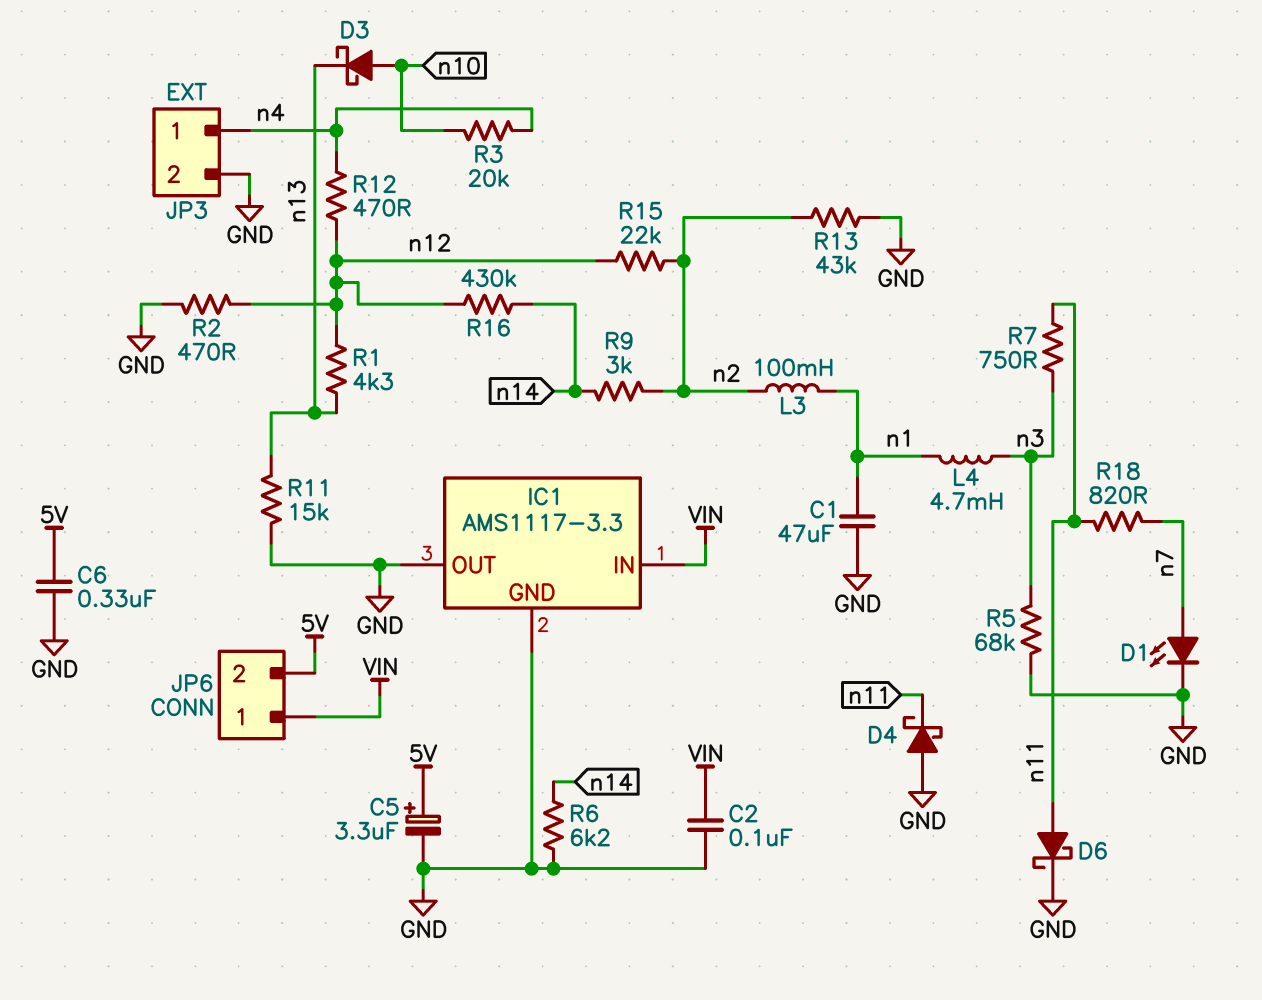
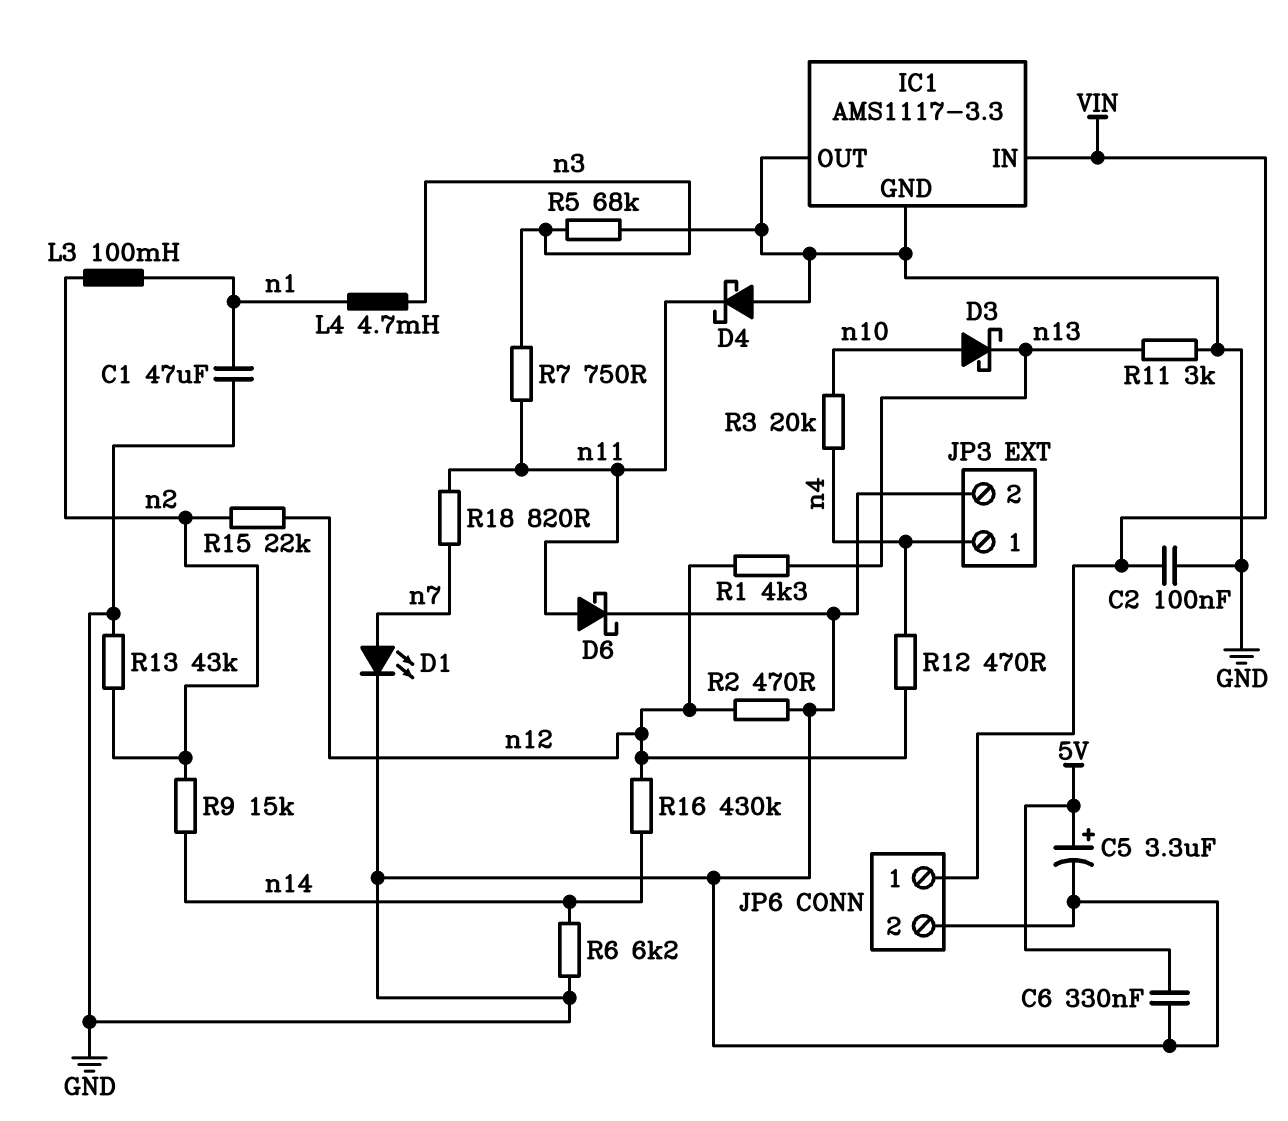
JP6 pin 2: 5V -> GND
R9: 3k (n2, n14) -> 15k (n2, n14)
R11: 15k (GND, n13) -> 3k (GND, n13)

